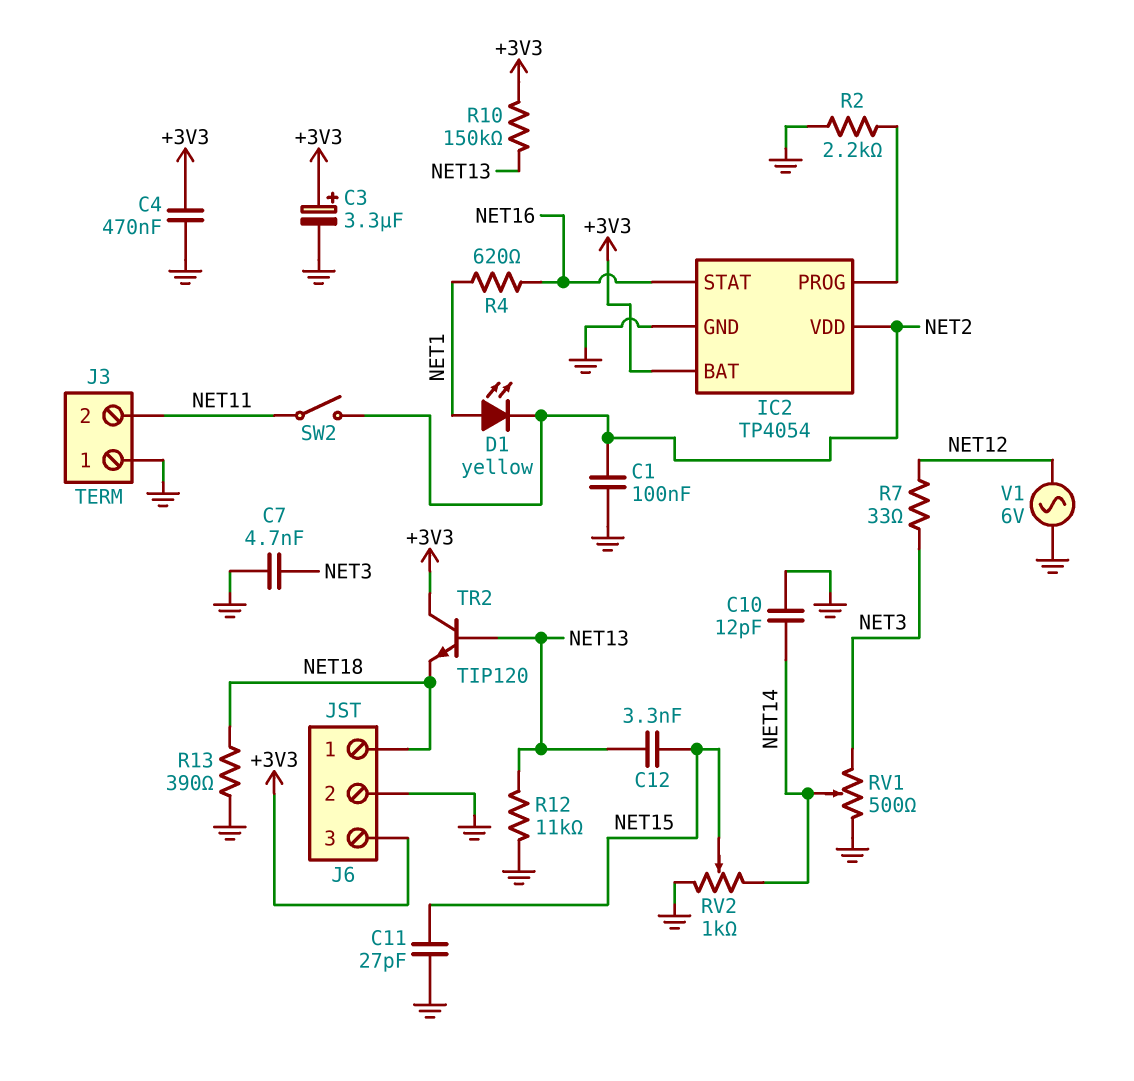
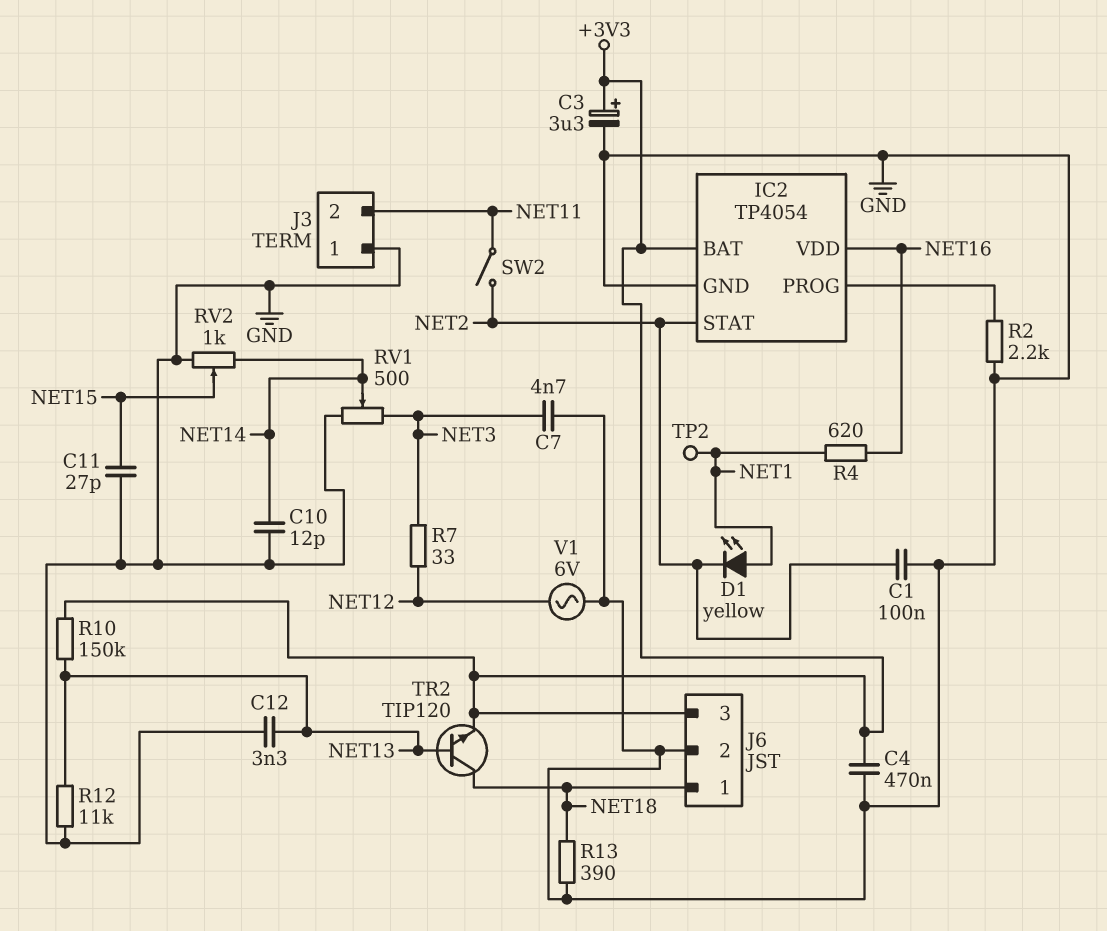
C12: 3.3nF (NET13, NET15) -> 3.3nF (GND, NET13)
IC2 pin STAT: NET16 -> NET2
IC2 pin VDD: NET2 -> NET16
TP2: none -> test point (NET1)
TR2: NPN TIP120 (B NET13, C +3V3, E NET18) -> NPN TIP120 (B NET13, C NET18, E +3V3)

